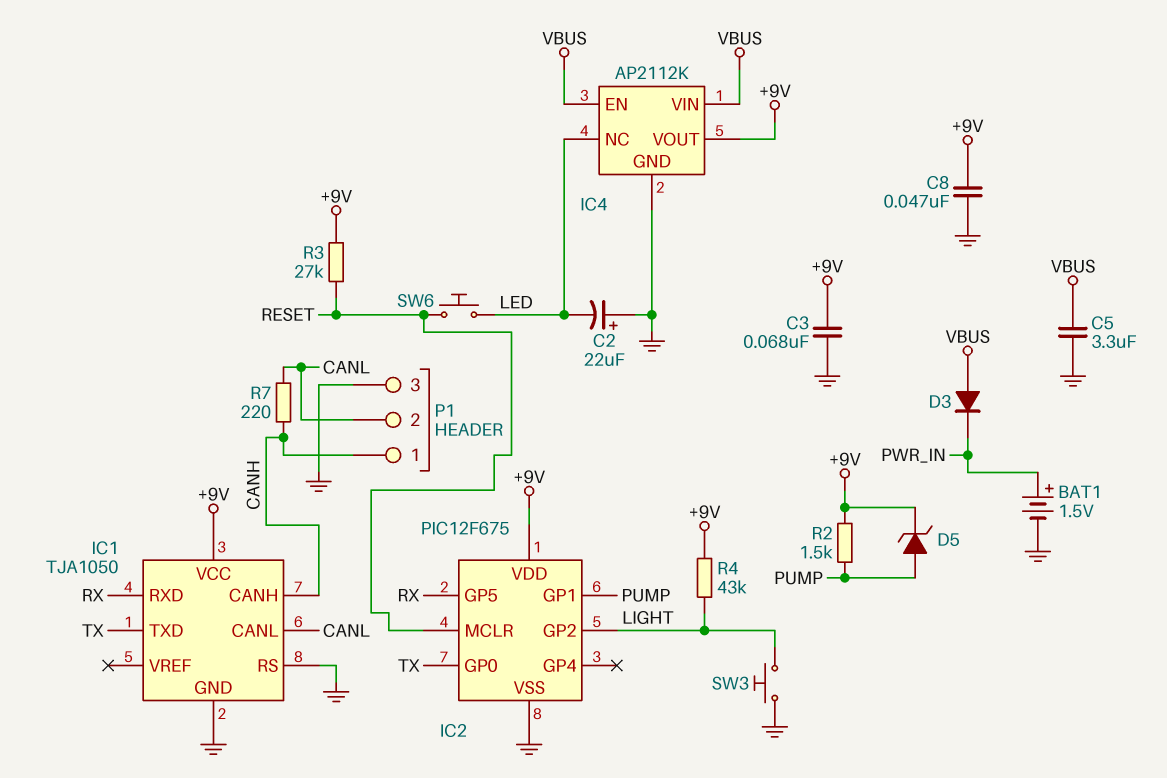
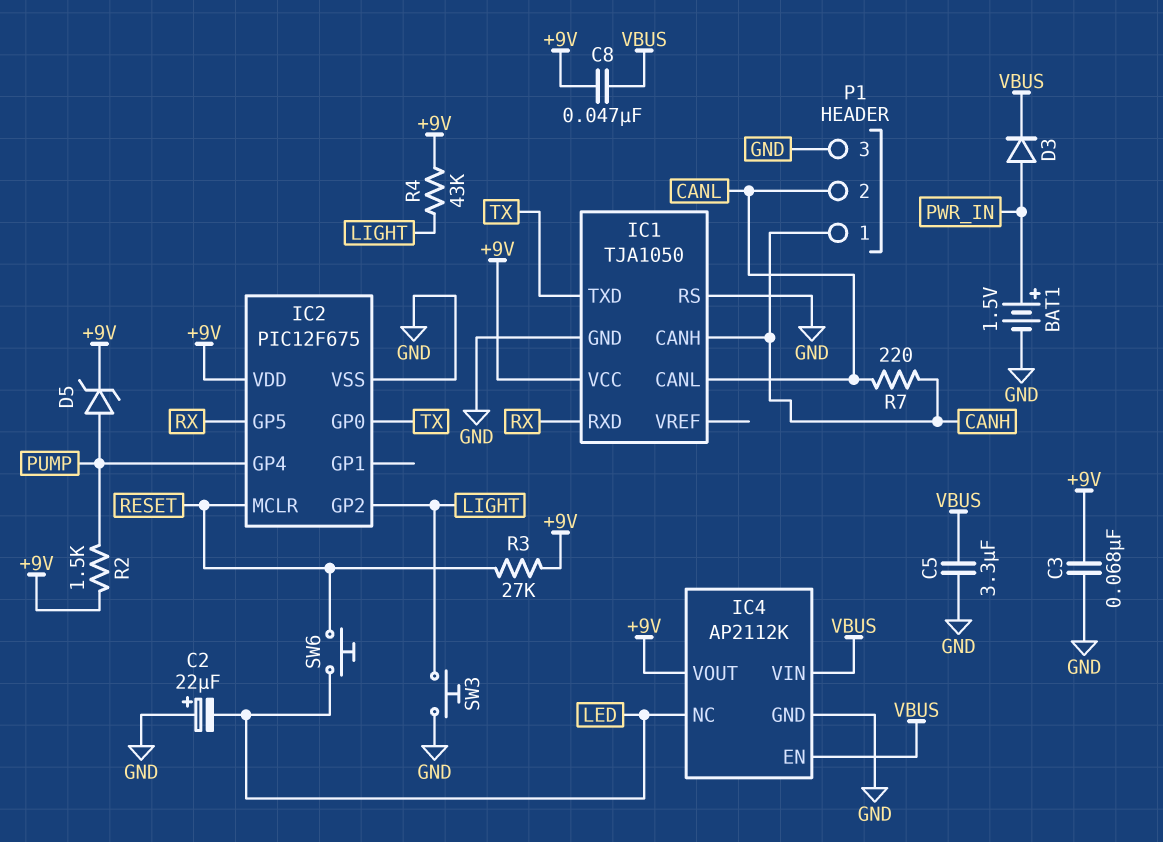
C8: 47nF (+9V, GND) -> 47nF (+9V, VBUS)
D3: diode (A VBUS, K PWR_IN) -> diode (A PWR_IN, K VBUS)
IC2 pin GP1: PUMP -> none
IC2 pin GP4: none -> PUMP

